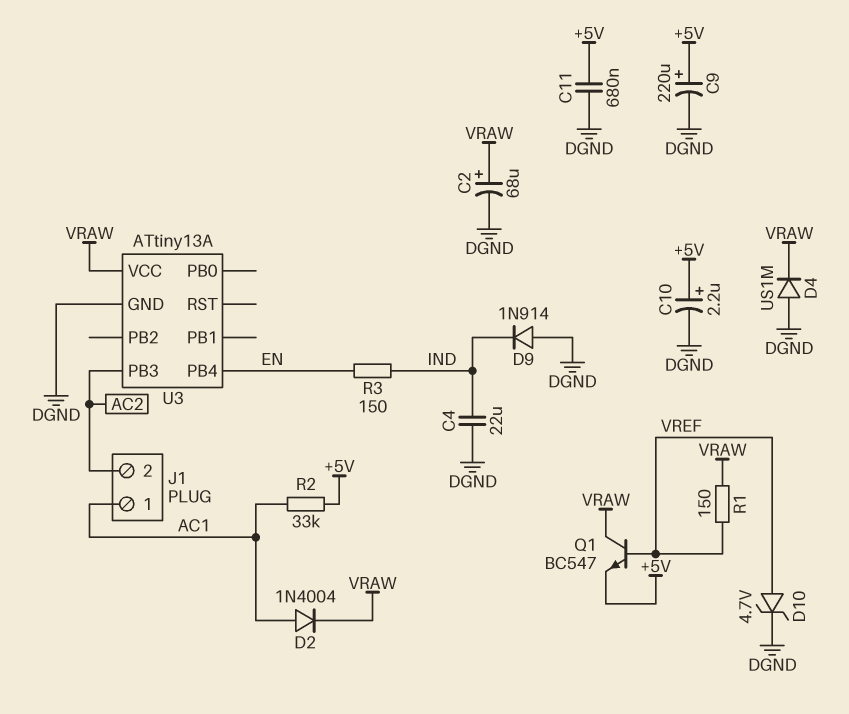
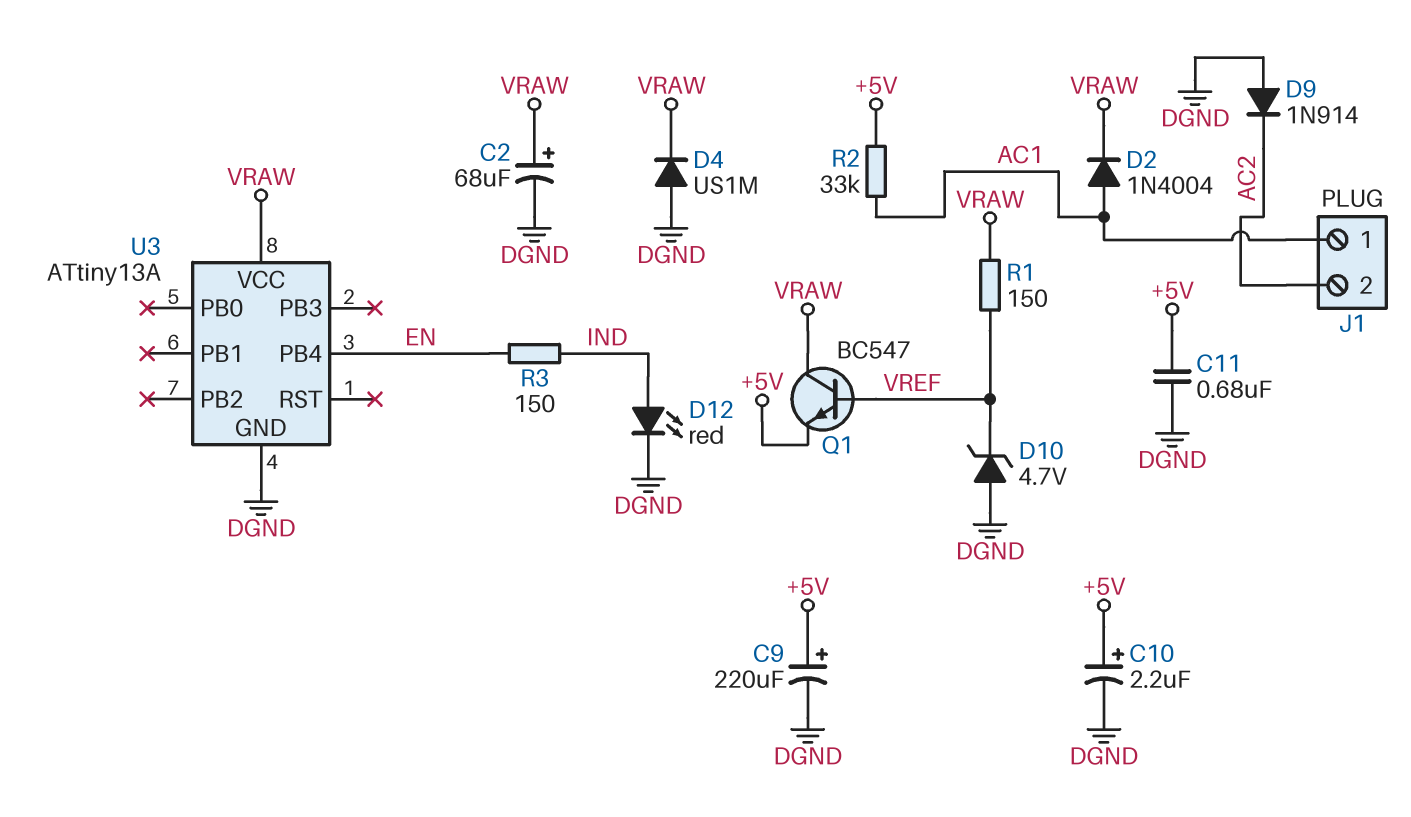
C4: 22uF (DGND, IND) -> none
D9: diode 1N914 (A DGND, K IND) -> diode 1N914 (A DGND, K AC2)
D10: zener 4.7V (A VREF, K DGND) -> zener 4.7V (A DGND, K VREF)
D12: none -> LED red (A IND, K DGND)
U3 pin PB3: AC2 -> none

